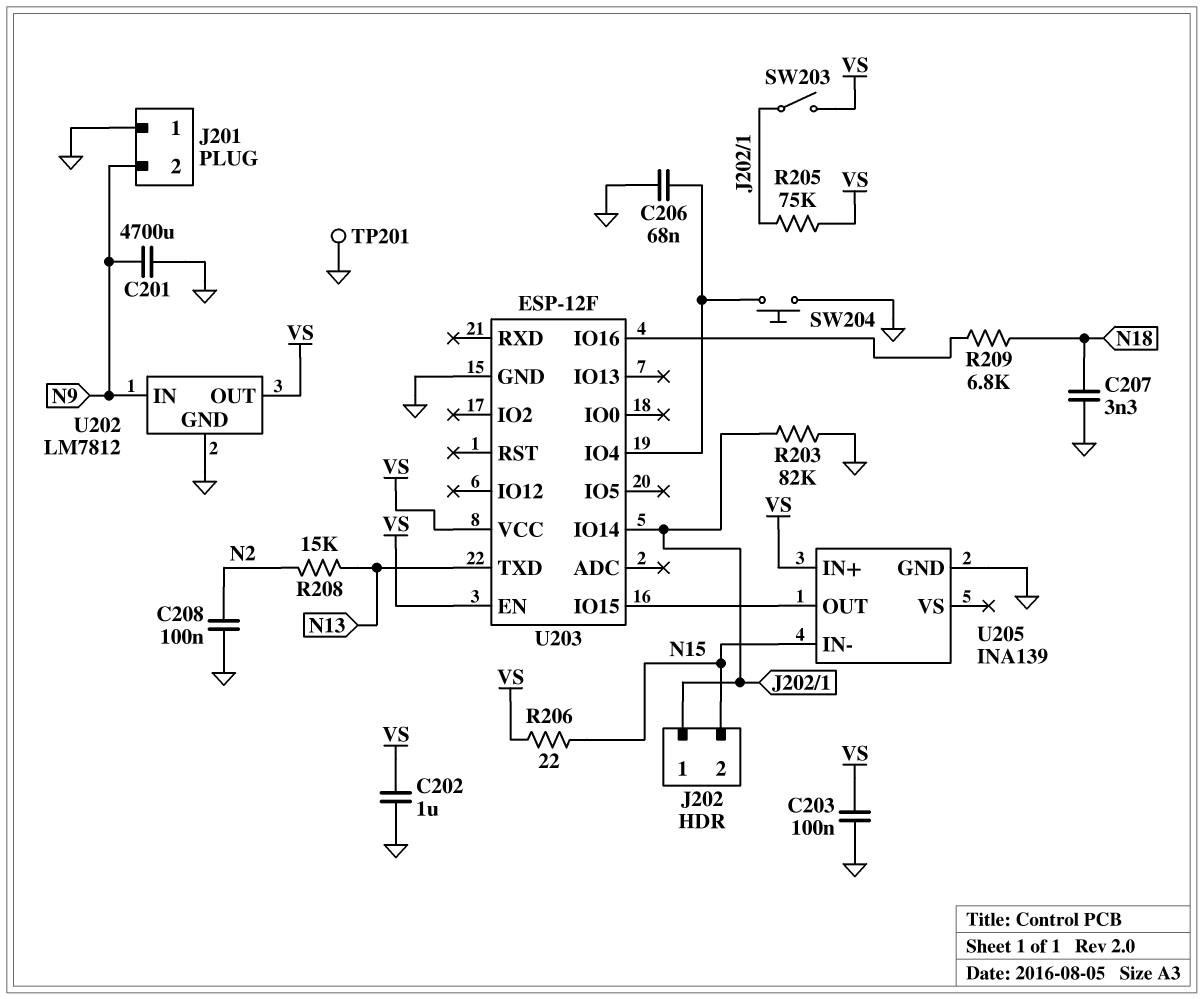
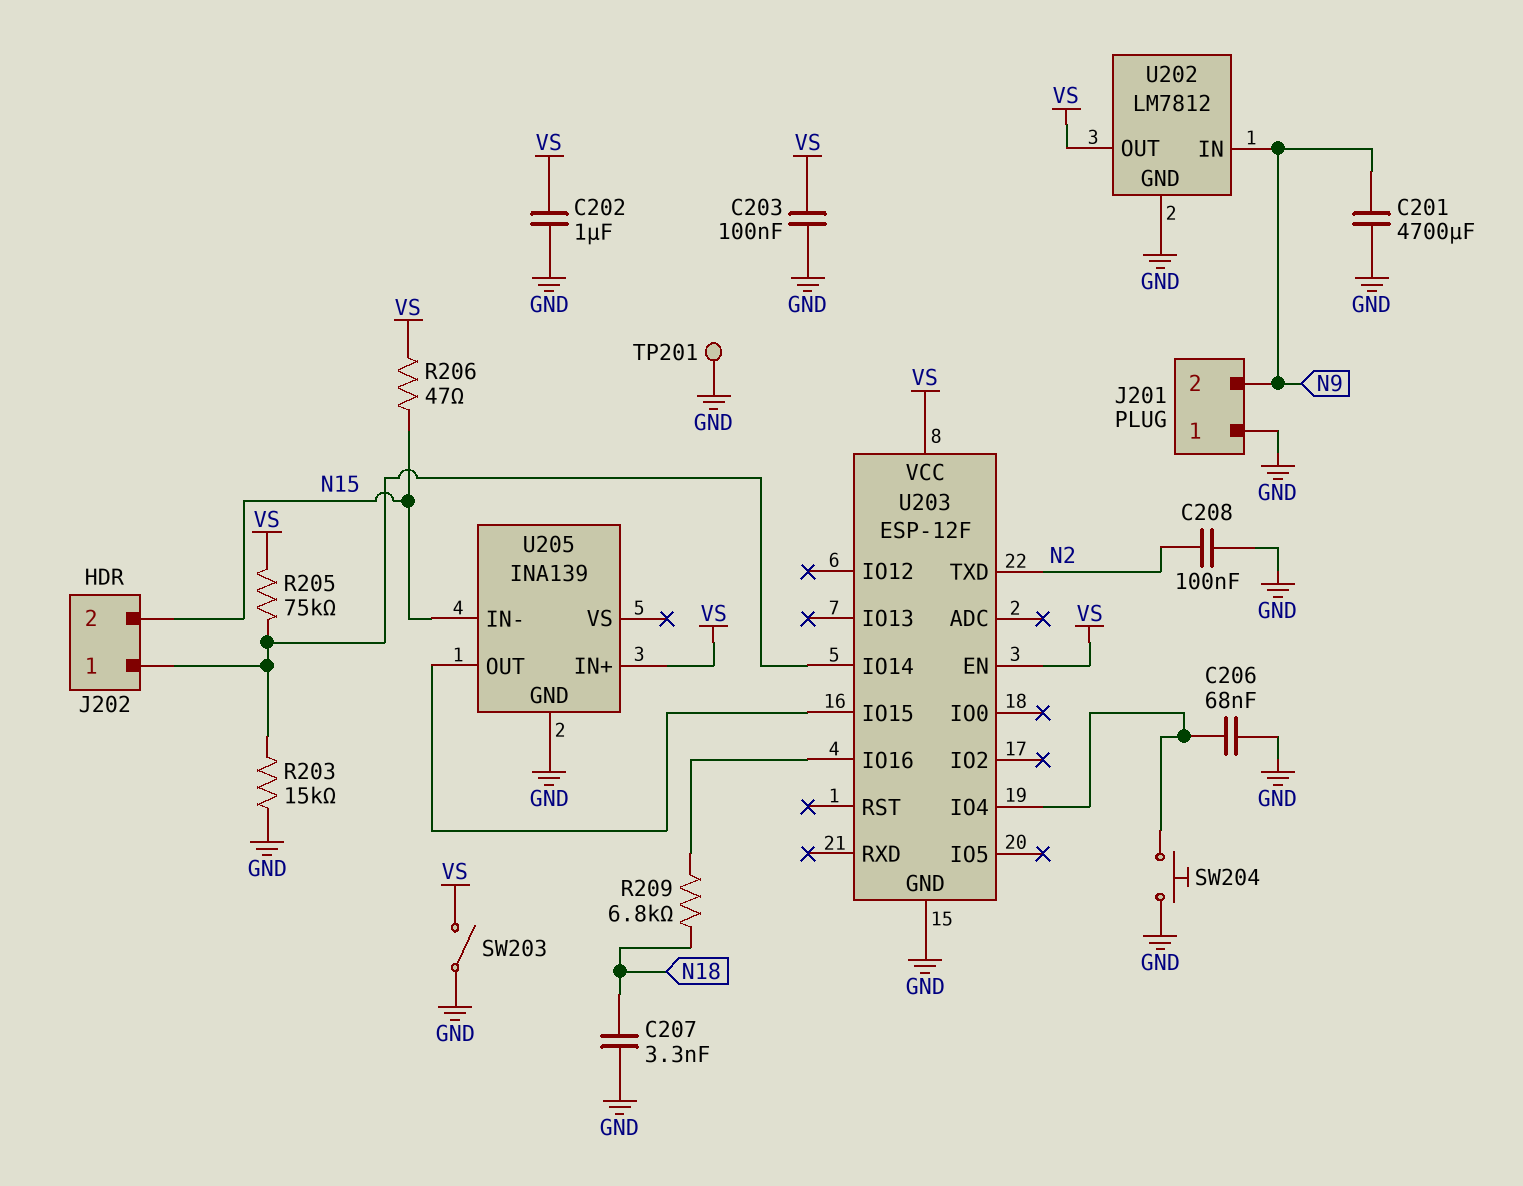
R203: 82k (GND, J202/1) -> 15k (GND, J202/1)
R206: 22 (N15, VS) -> 47 (N15, VS)
R208: 15k (N2, N13) -> none
SW203: switch (J202/1, VS) -> switch (GND, VS)
U203 pin TXD: N13 -> N2

